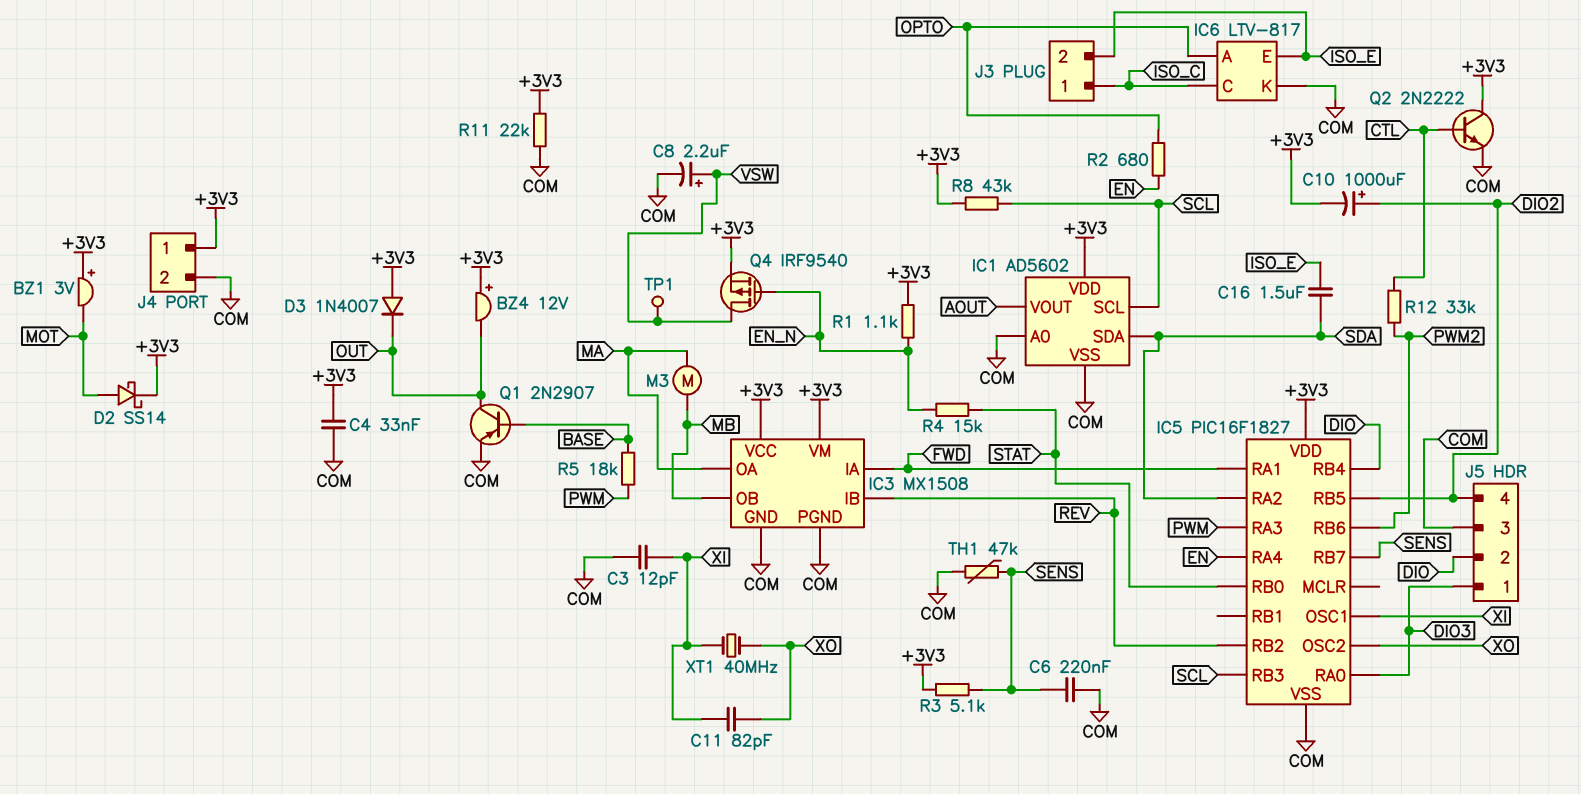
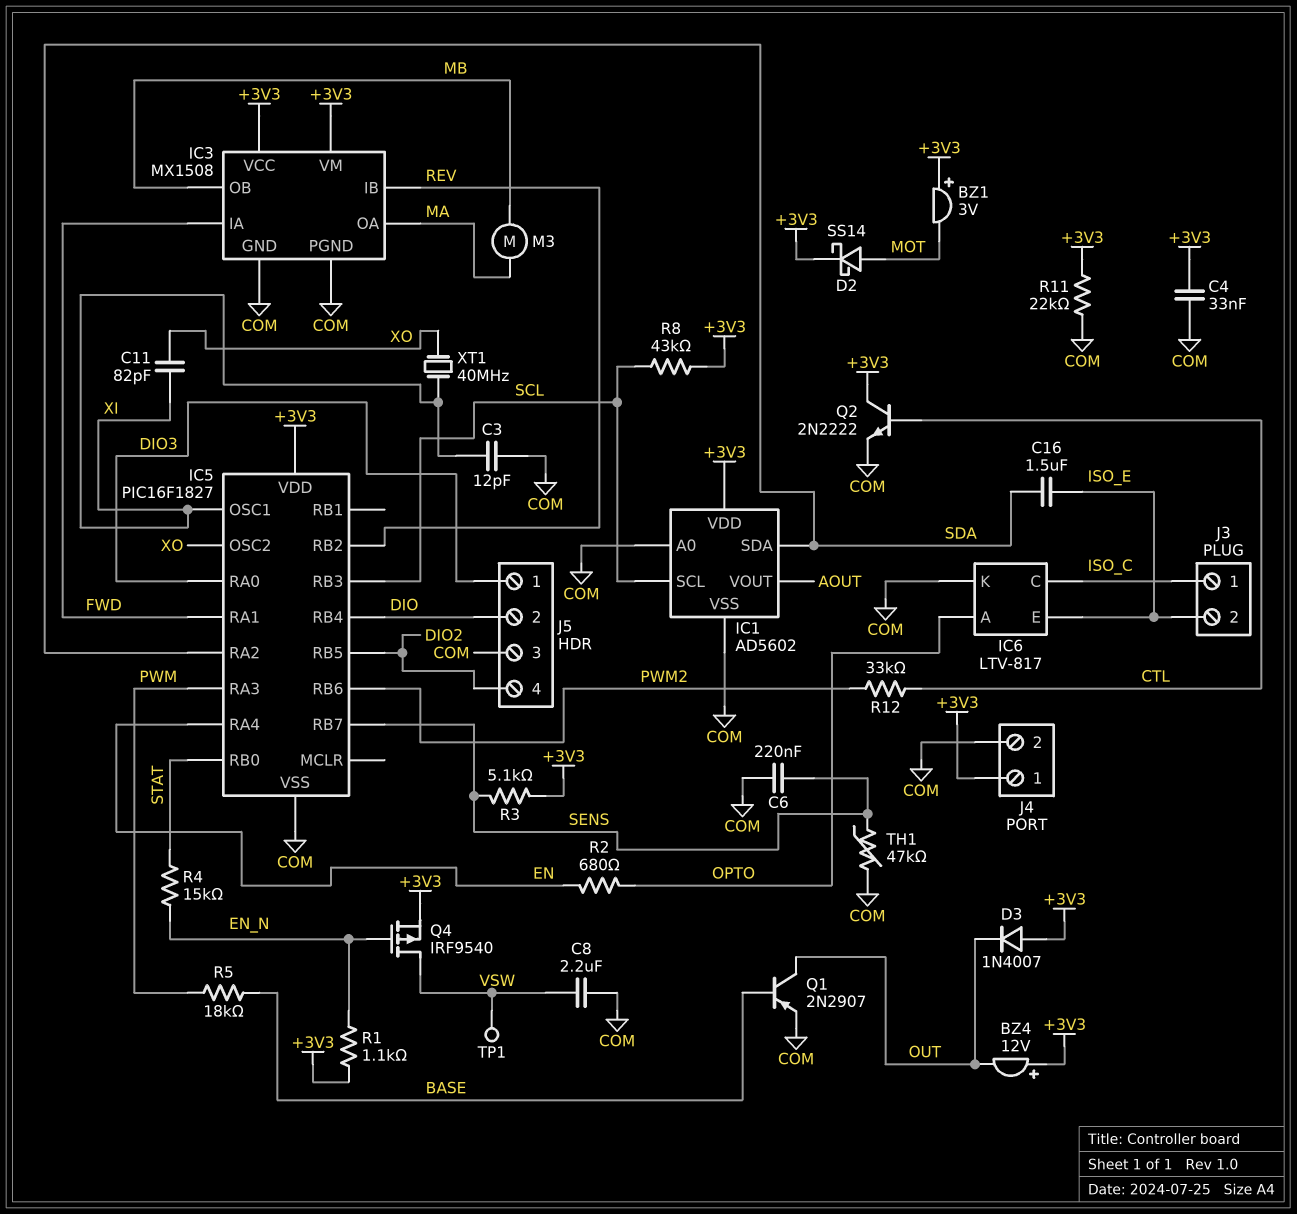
C8: 2.2uF (plus VSW, minus COM) -> 2.2uF (COM, VSW)
C10: 1000uF (plus DIO2, minus +3V3) -> none

